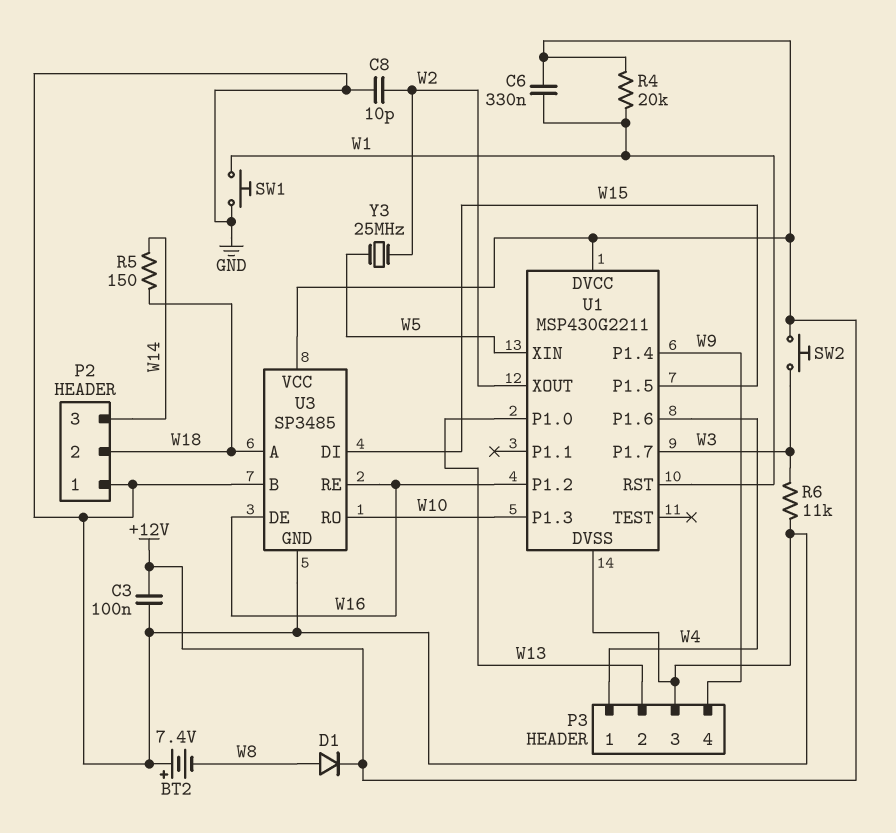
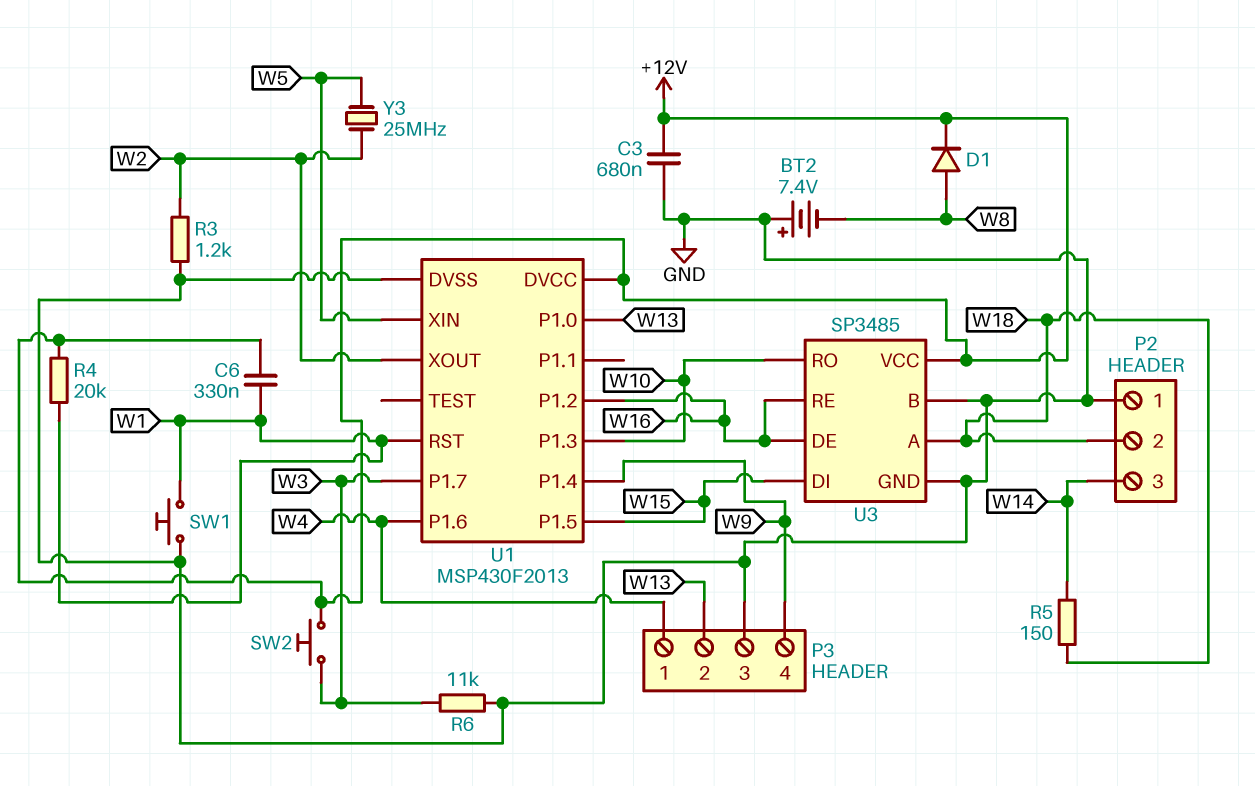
C3: 100nF (+12V, GND) -> 680nF (+12V, GND)
C8: 10pF (GND, W2) -> none
R3: none -> 1.2k (GND, W2)
U1: MSP430G2211 -> MSP430F2013

